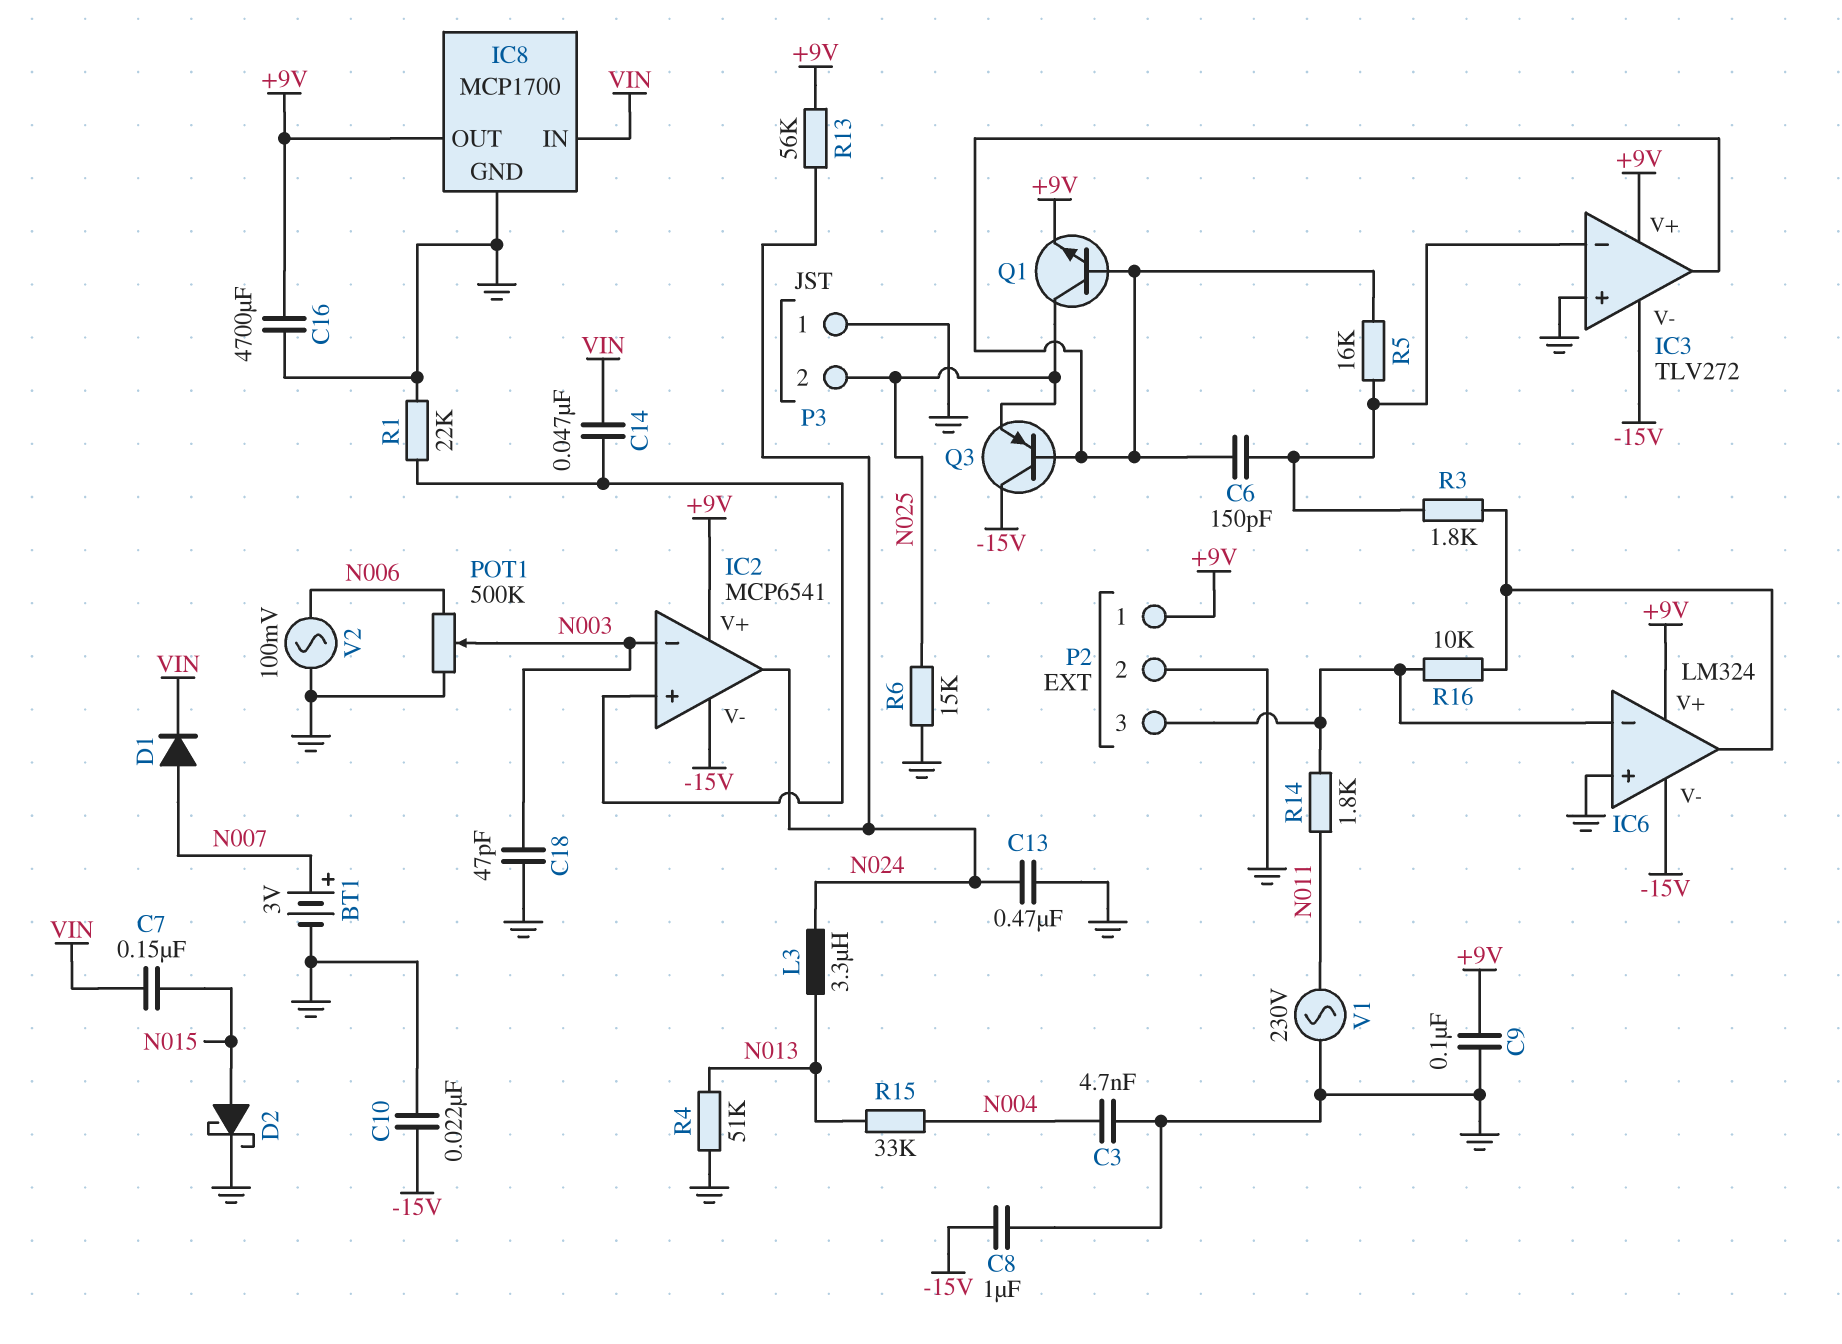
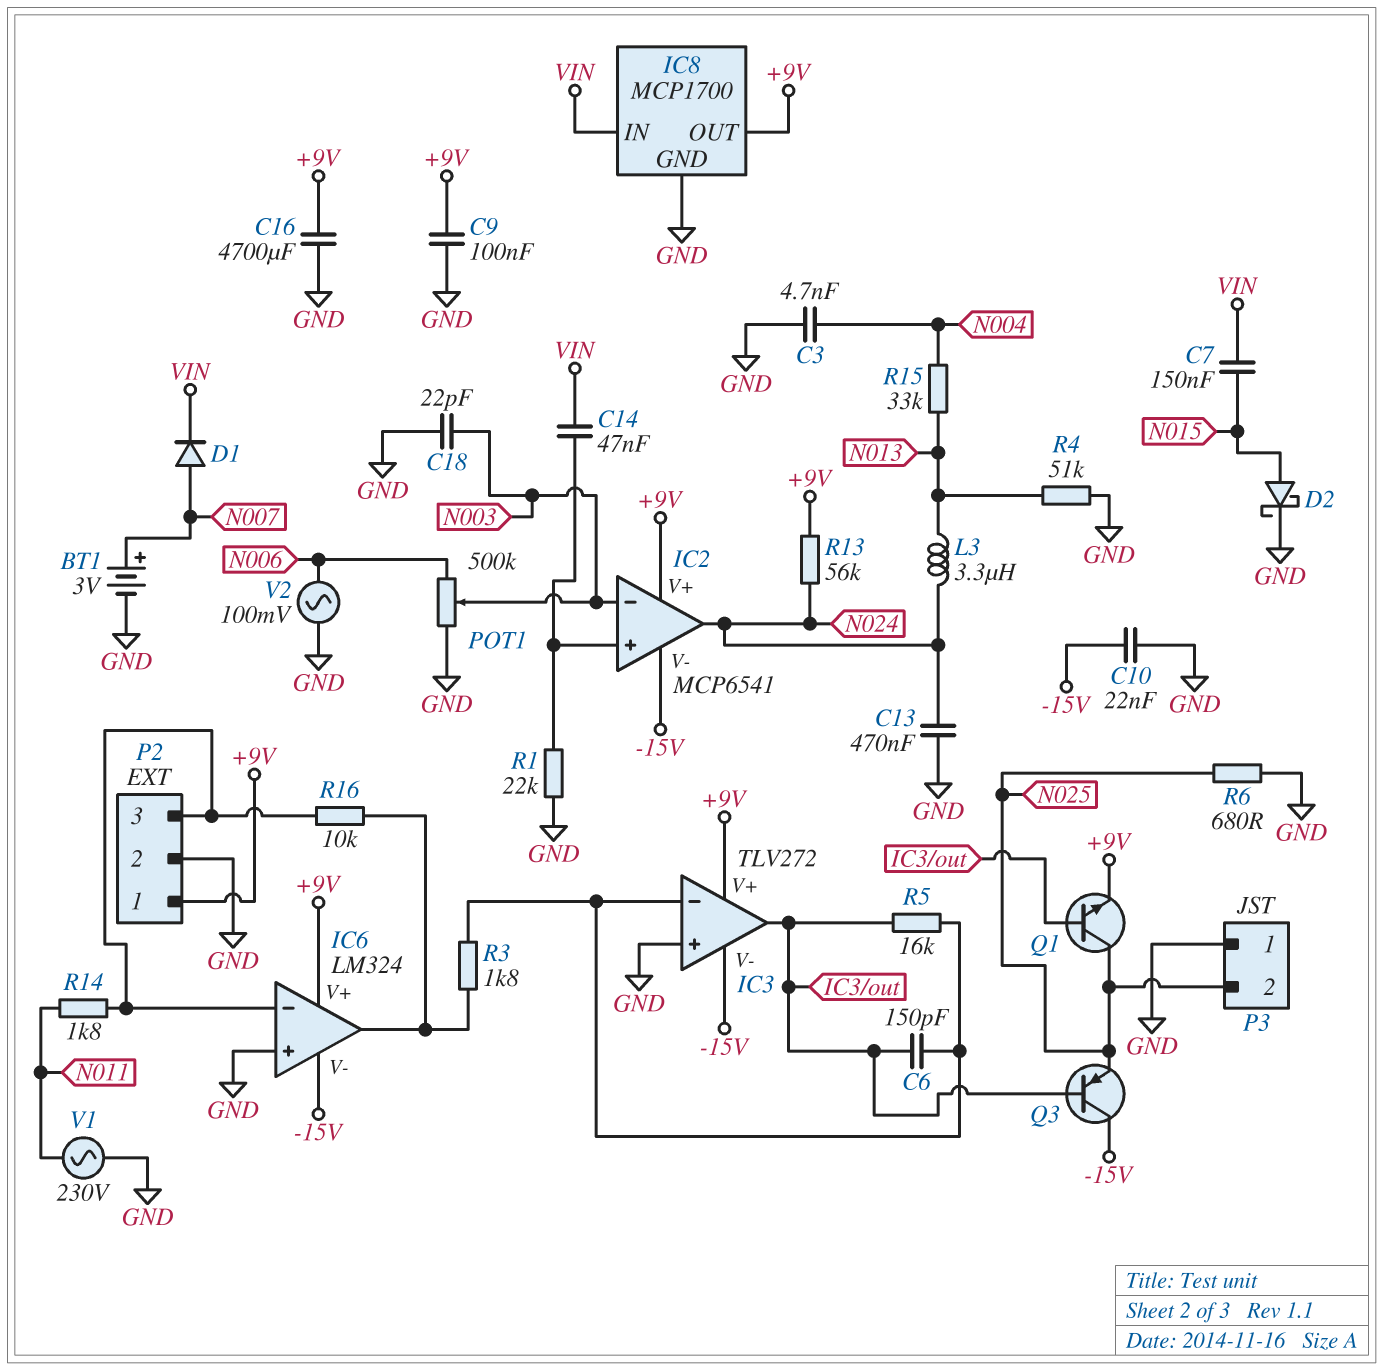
C8: 1uF (-15V, GND) -> none
C18: 47pF (GND, N003) -> 22pF (GND, N003)
R6: 15k (GND, N025) -> 680 (GND, N025)

